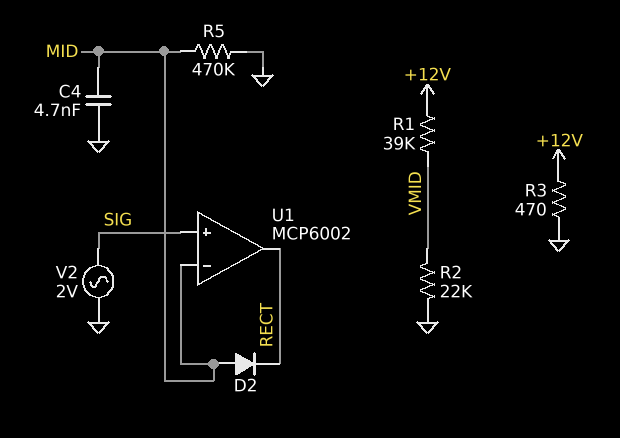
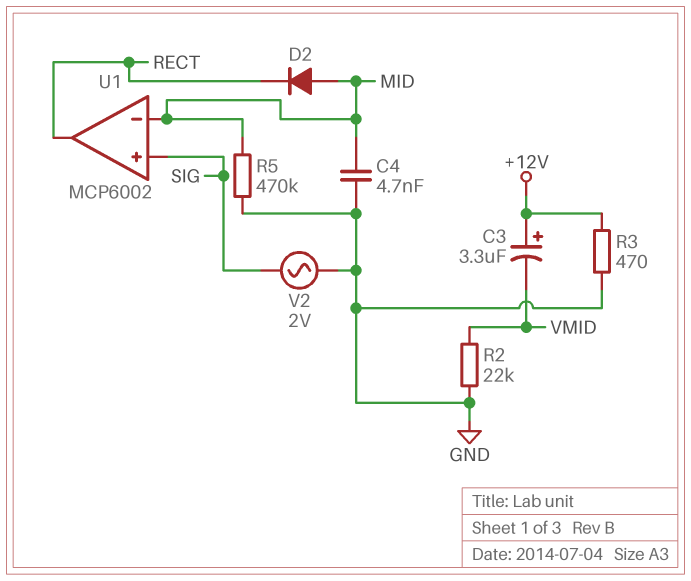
C3: none -> 3.3uF (plus +12V, minus VMID)
R1: 39k (+12V, VMID) -> none

